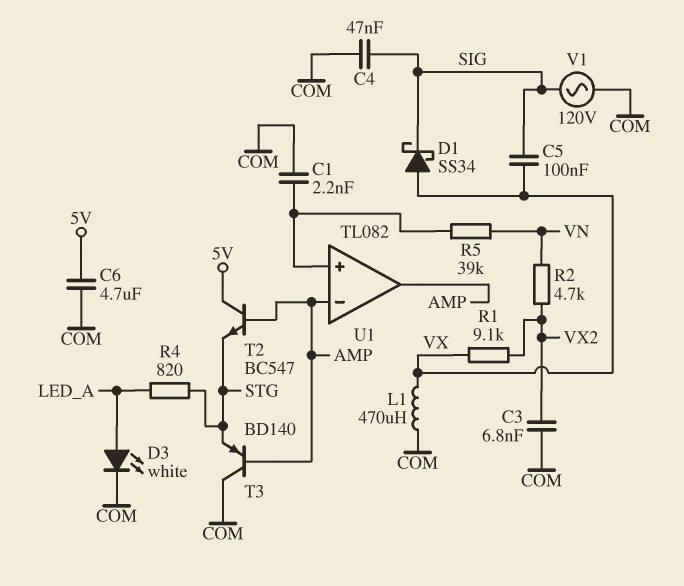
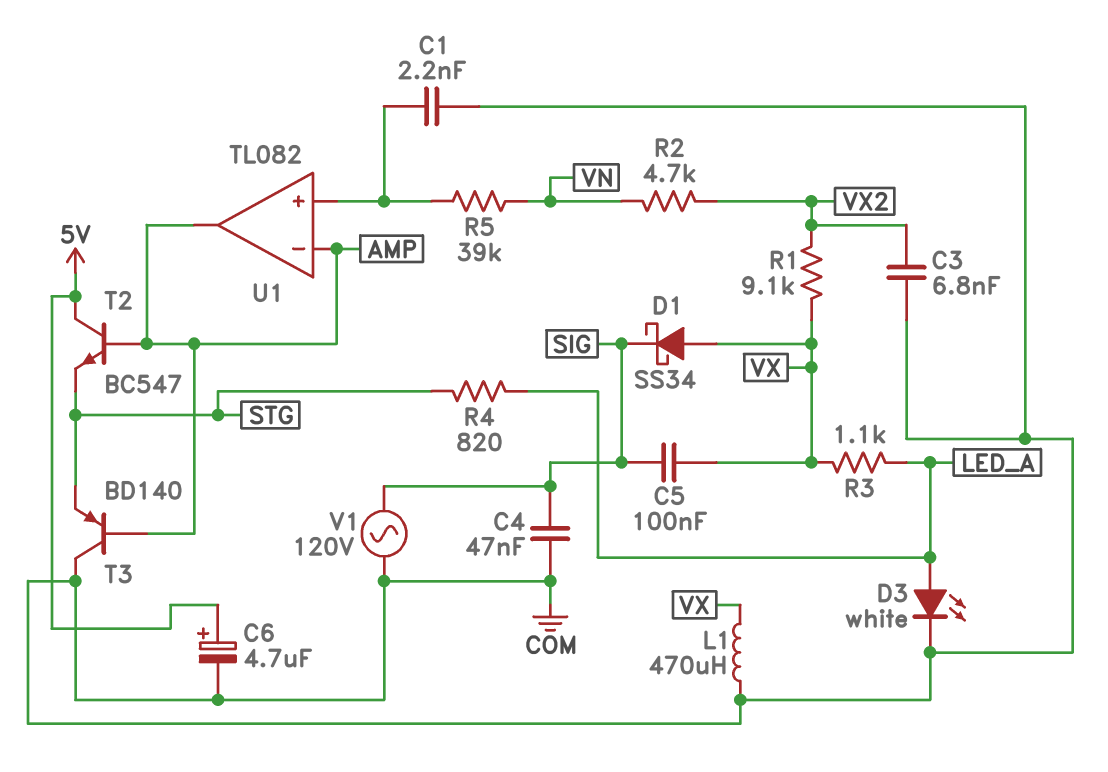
C6: 4.7uF (5V, COM) -> 4.7uF (plus 5V, minus COM)
R3: none -> 1.1k (LED_A, VX)

